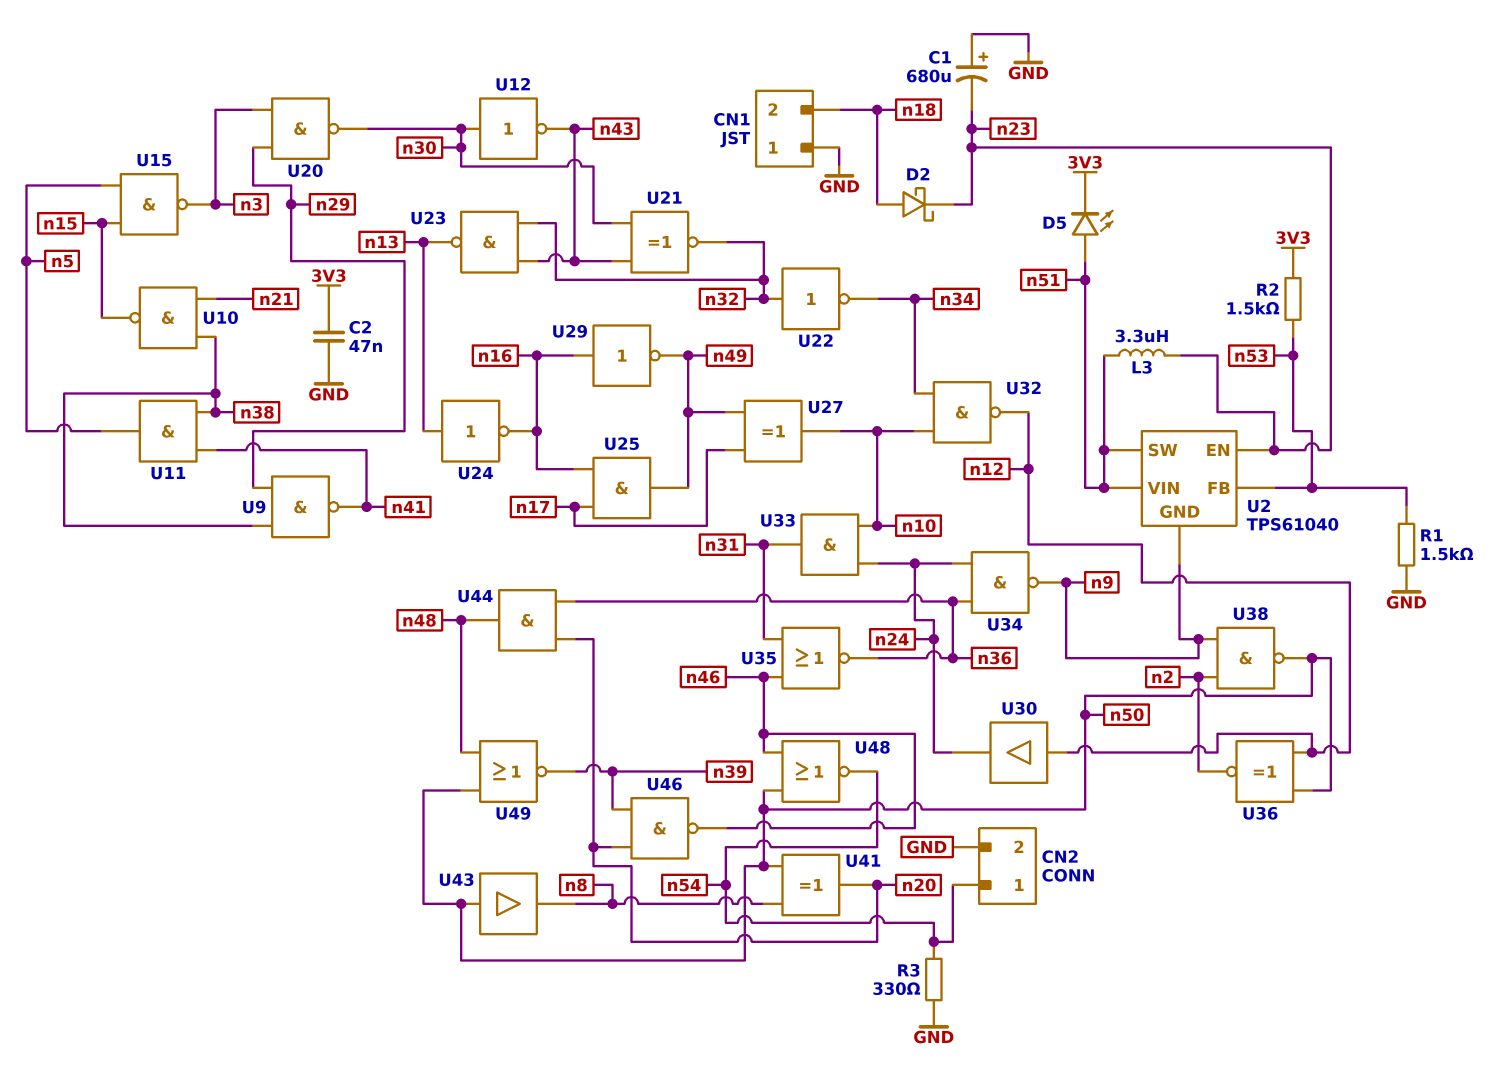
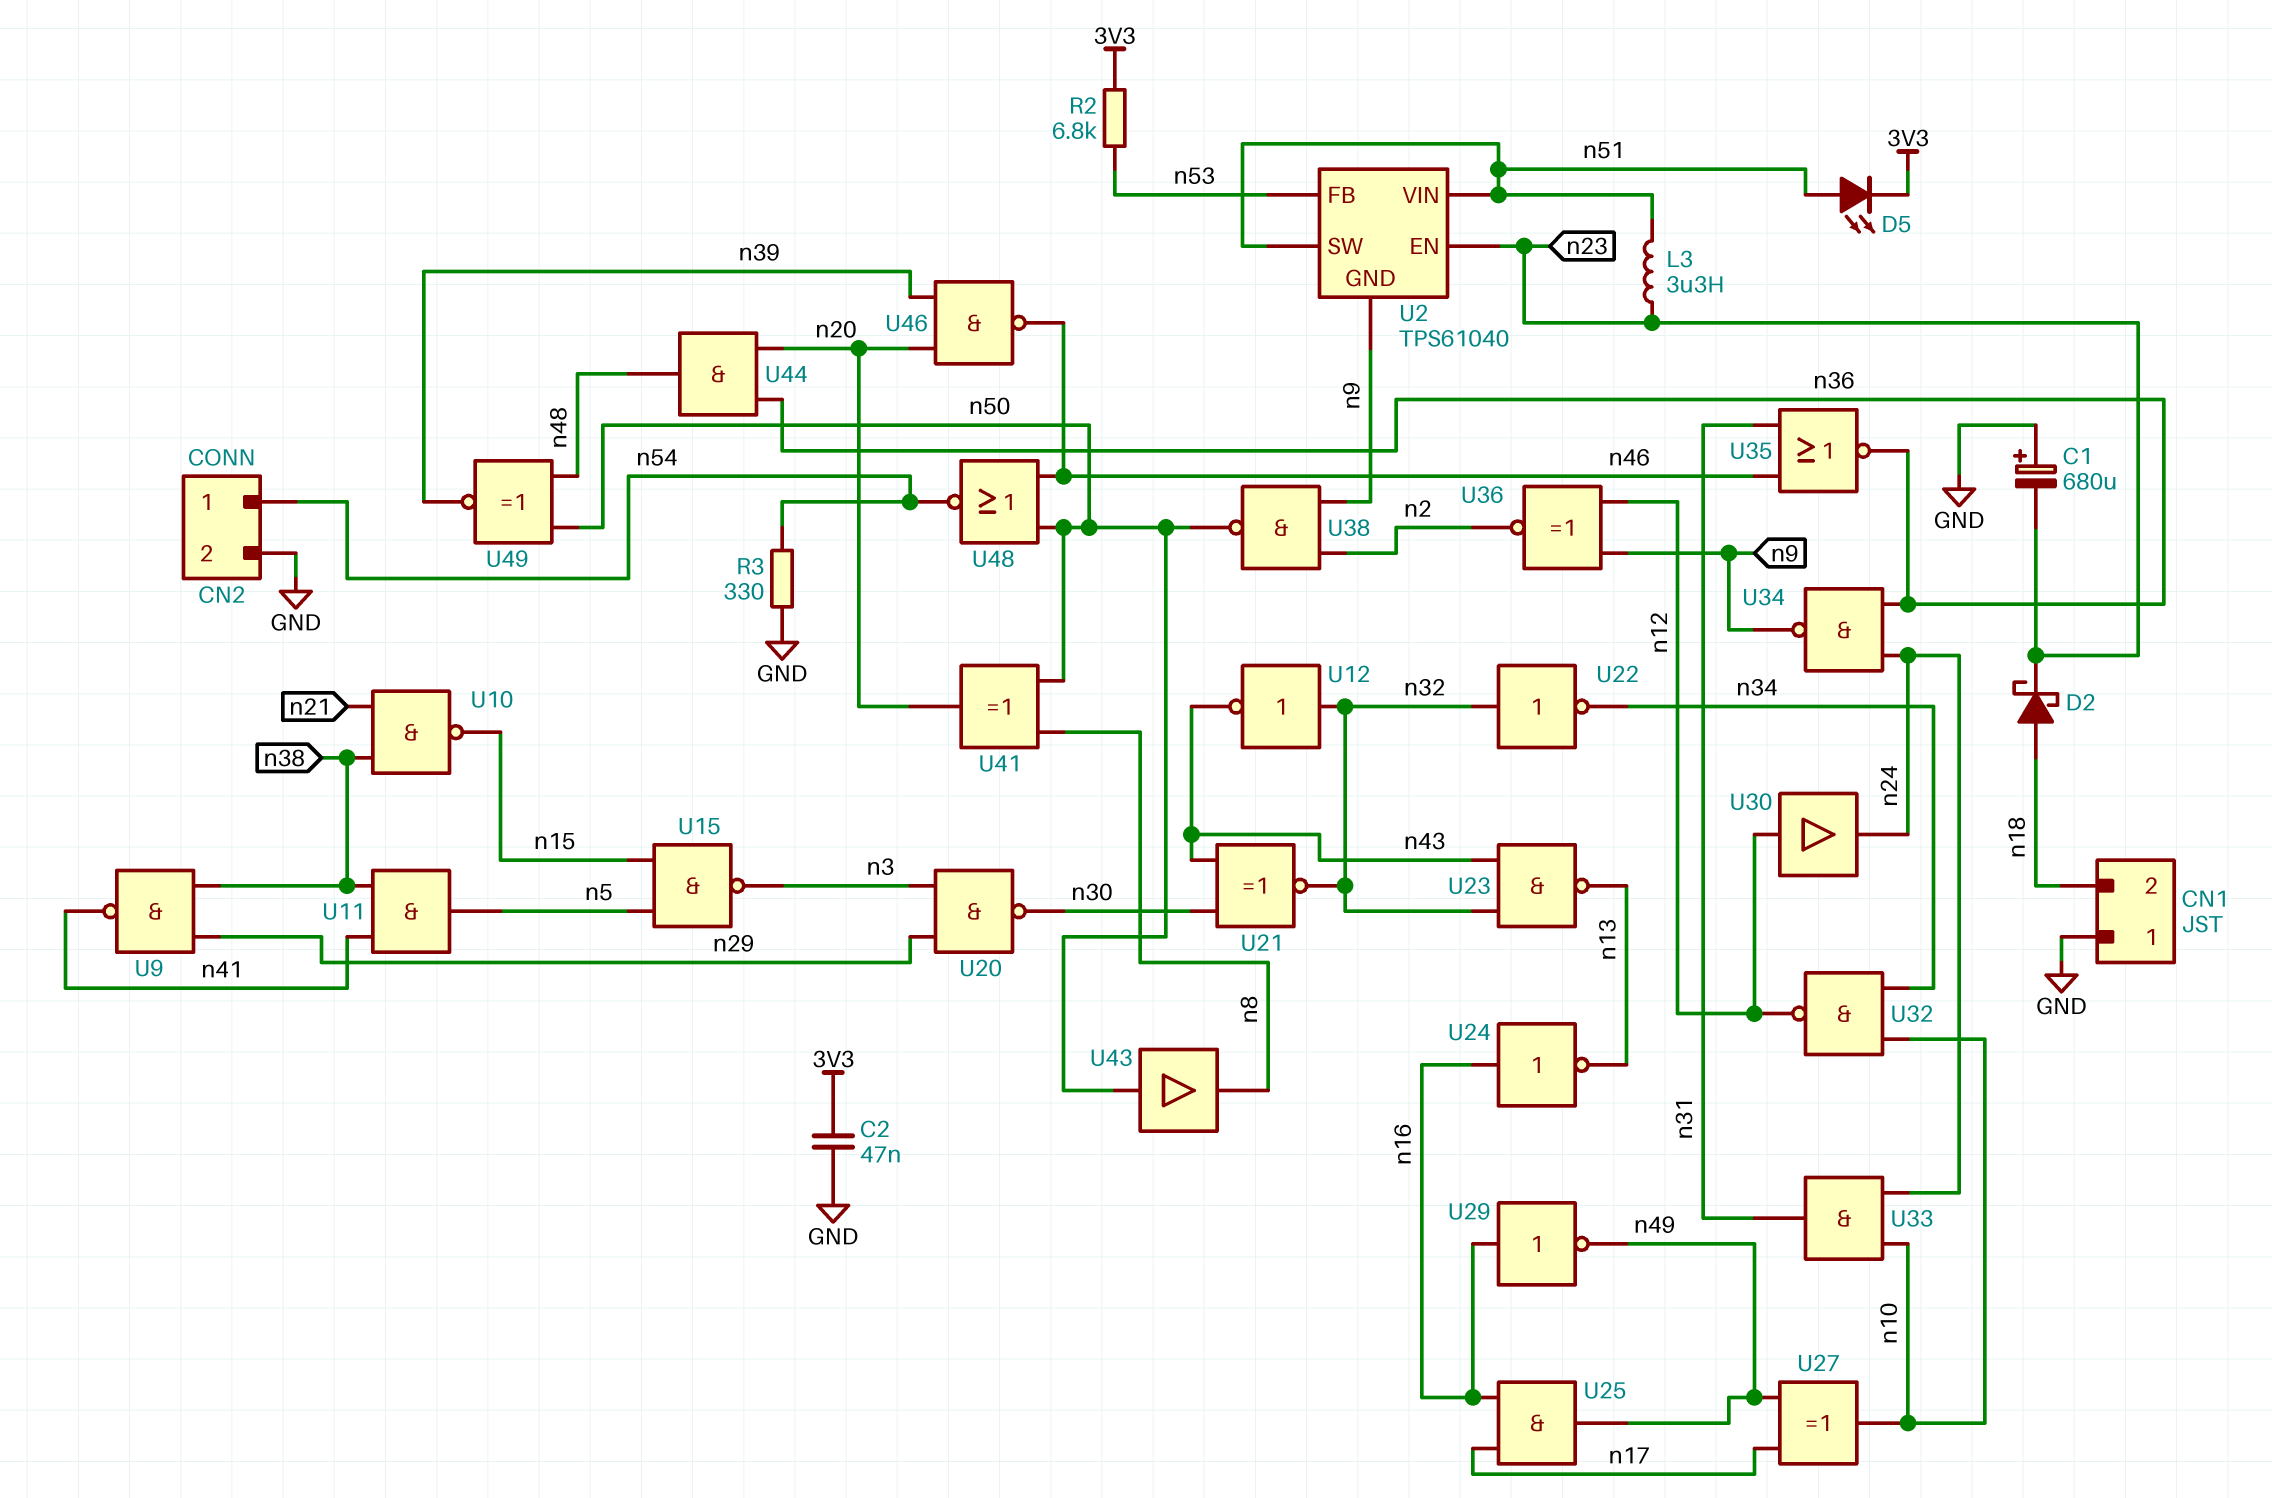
R1: 1.5k (GND, n53) -> none
R2: 1.5k (3V3, n53) -> 6.8k (3V3, n53)
U12: NOT (in n30, out n43) -> NOT (in n32, out n43)
U24: NOT (in n13, out n16) -> NOT (in n16, out n13)
U36: XNOR (in n12, in n50, out n2) -> XNOR (in n9, in n12, out n2)
U49: NOR (in n48, in n50, out n39) -> XNOR (in n48, in n50, out n39)

